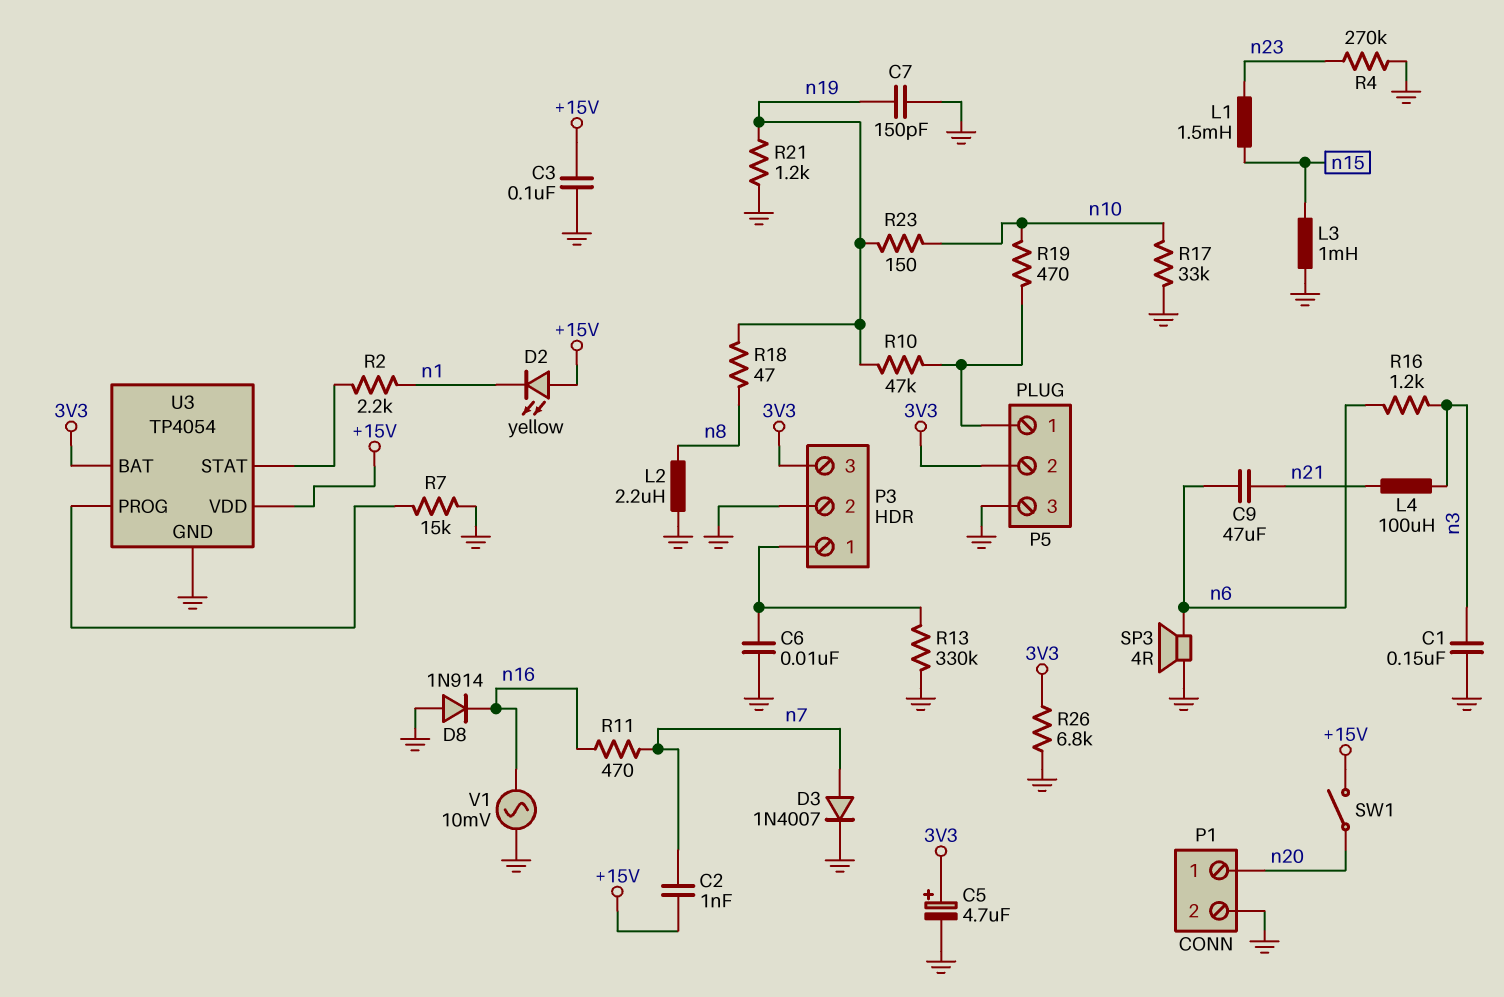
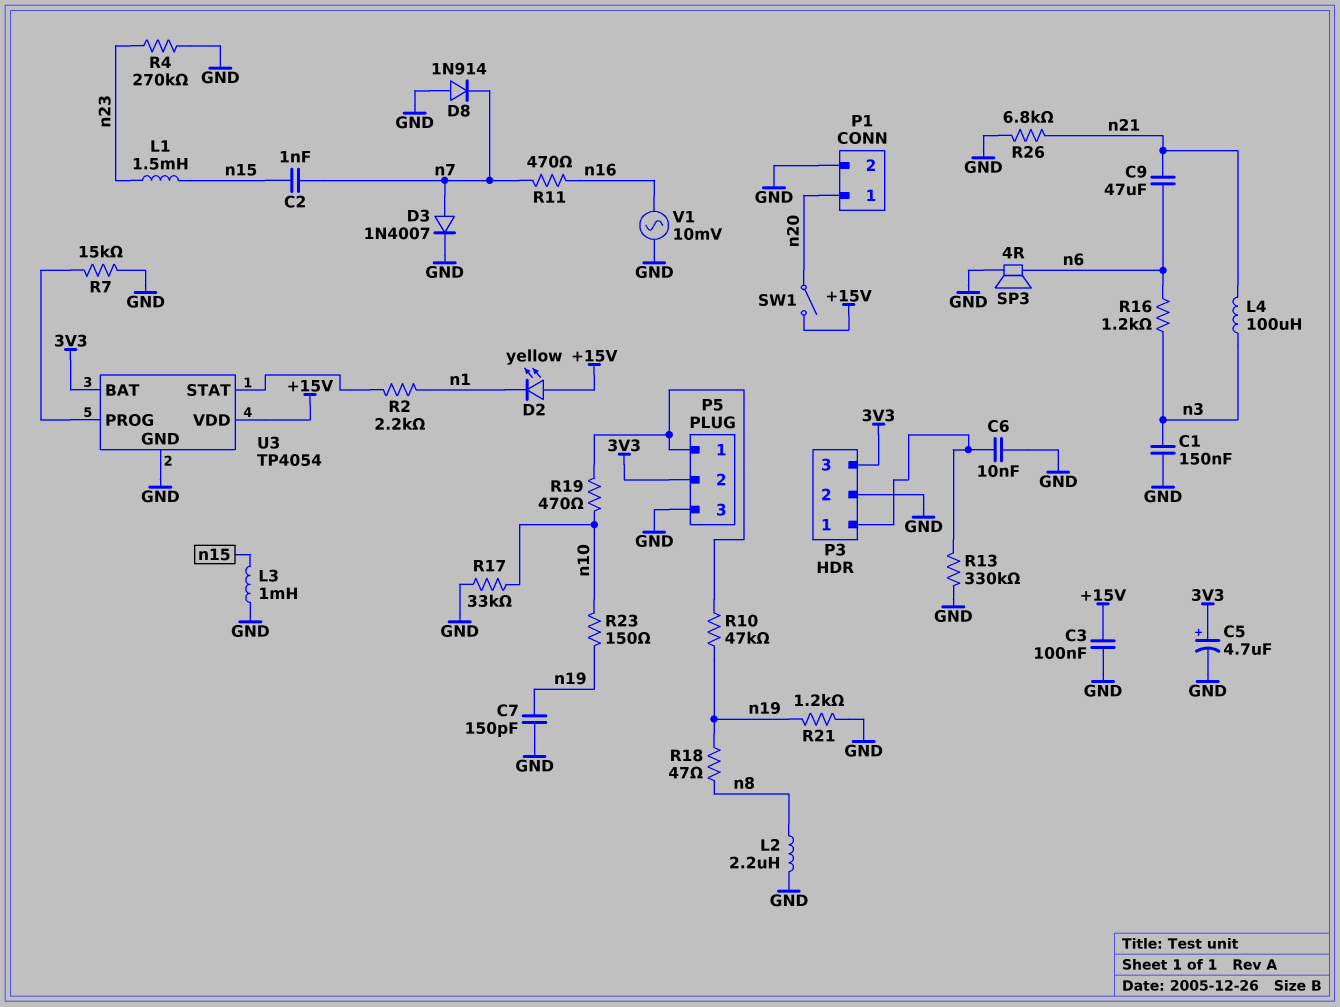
C2: 1nF (+15V, n7) -> 1nF (n7, n15)
D8: diode 1N914 (A GND, K n16) -> diode 1N914 (A GND, K n7)
R26: 6.8k (3V3, GND) -> 6.8k (GND, n21)

